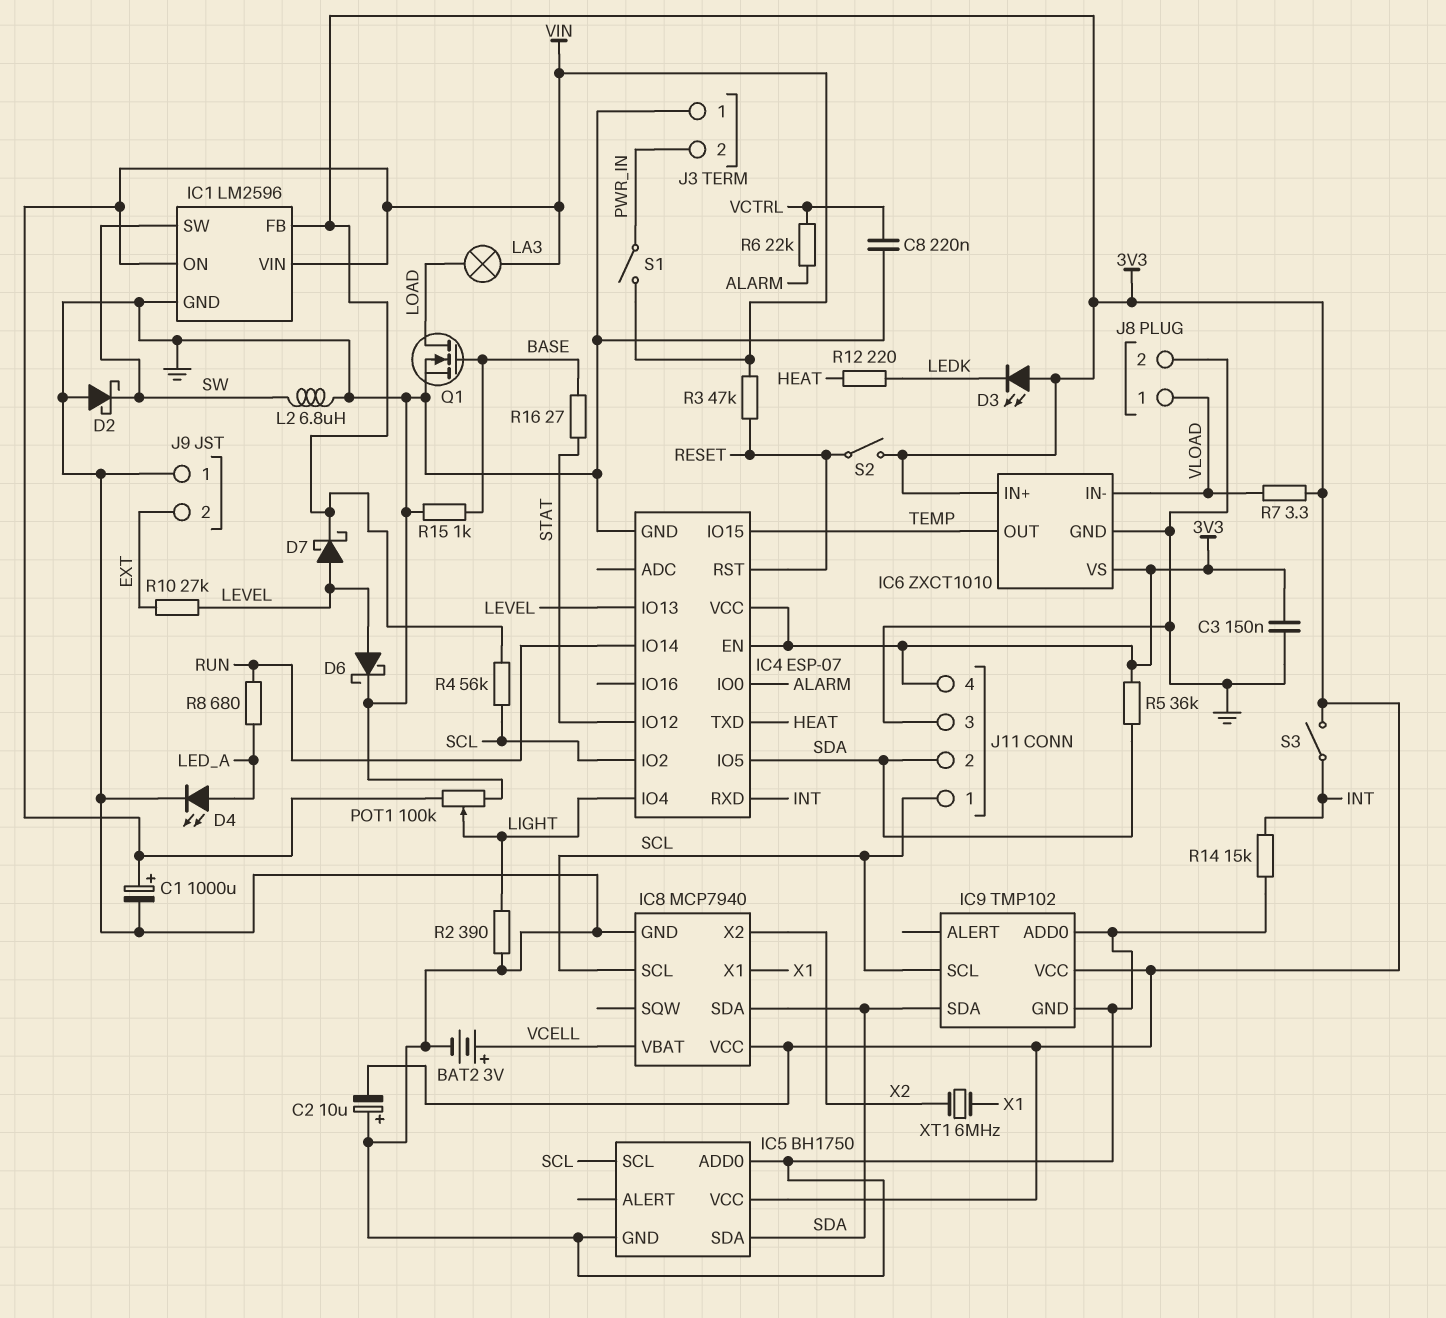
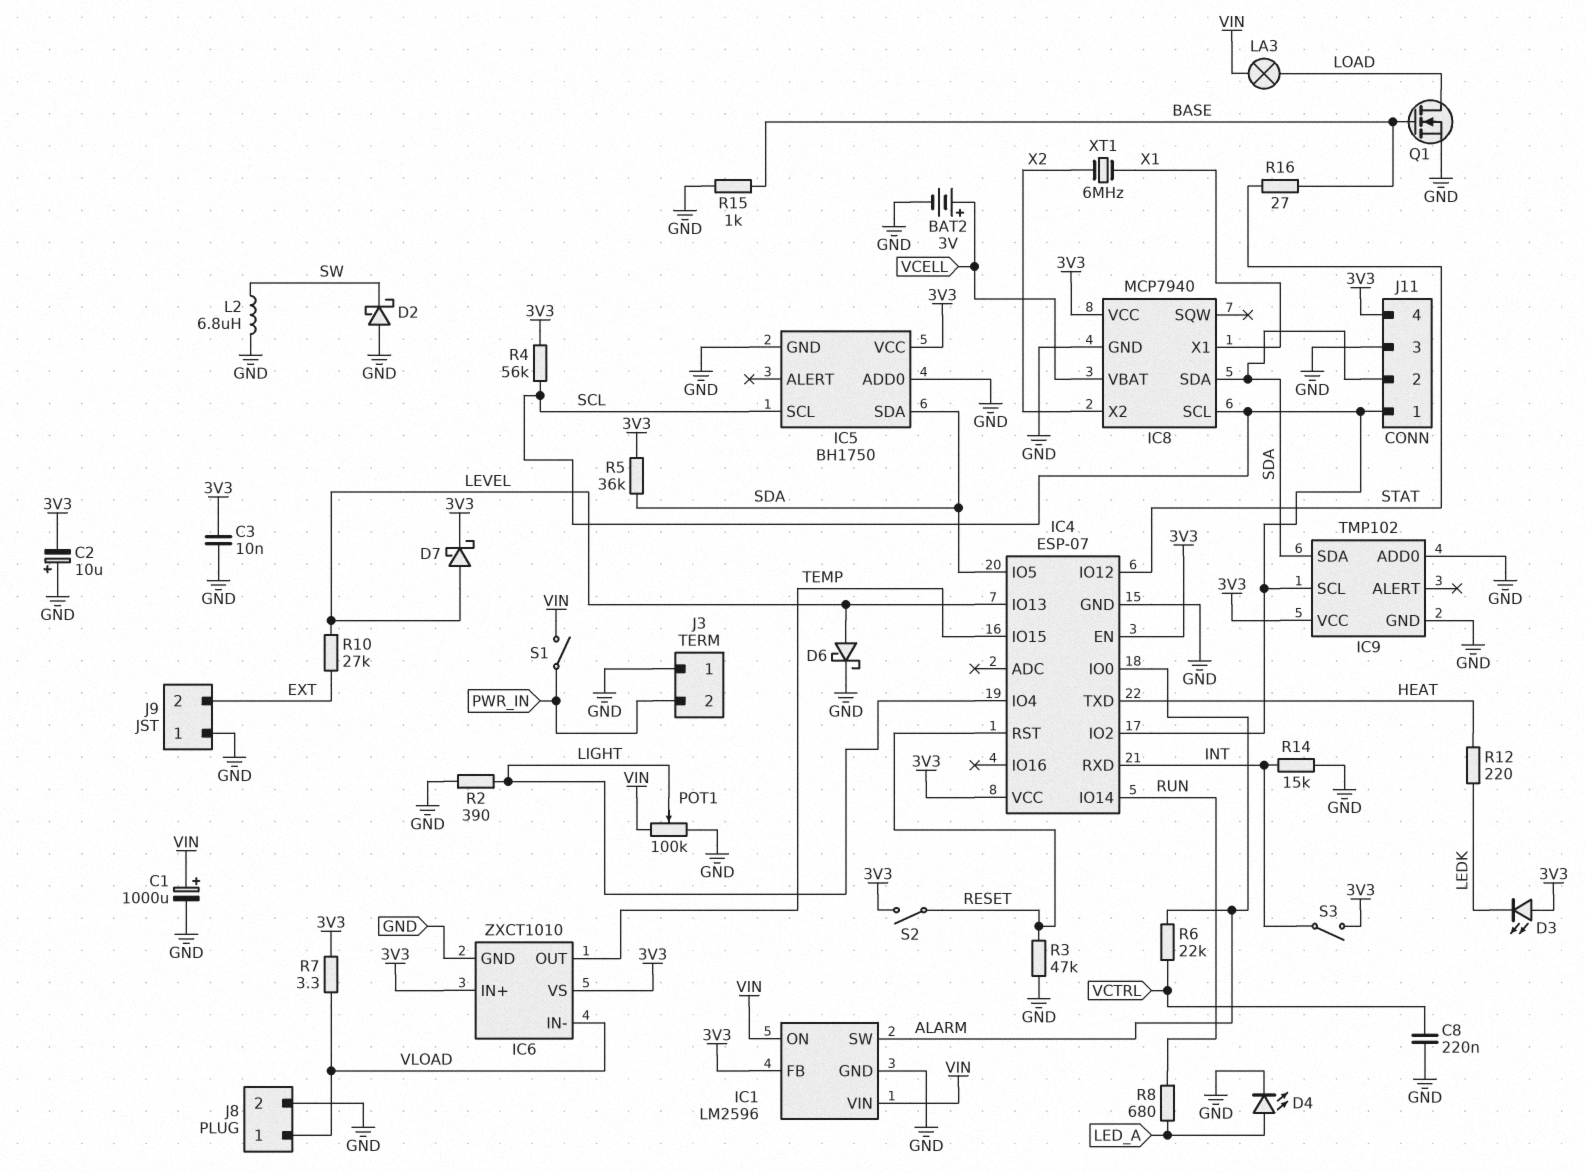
C3: 150nF (3V3, GND) -> 10nF (3V3, GND)
IC1 pin SW: SW -> ALARM
R3: 47k (RESET, VIN) -> 47k (GND, RESET)

